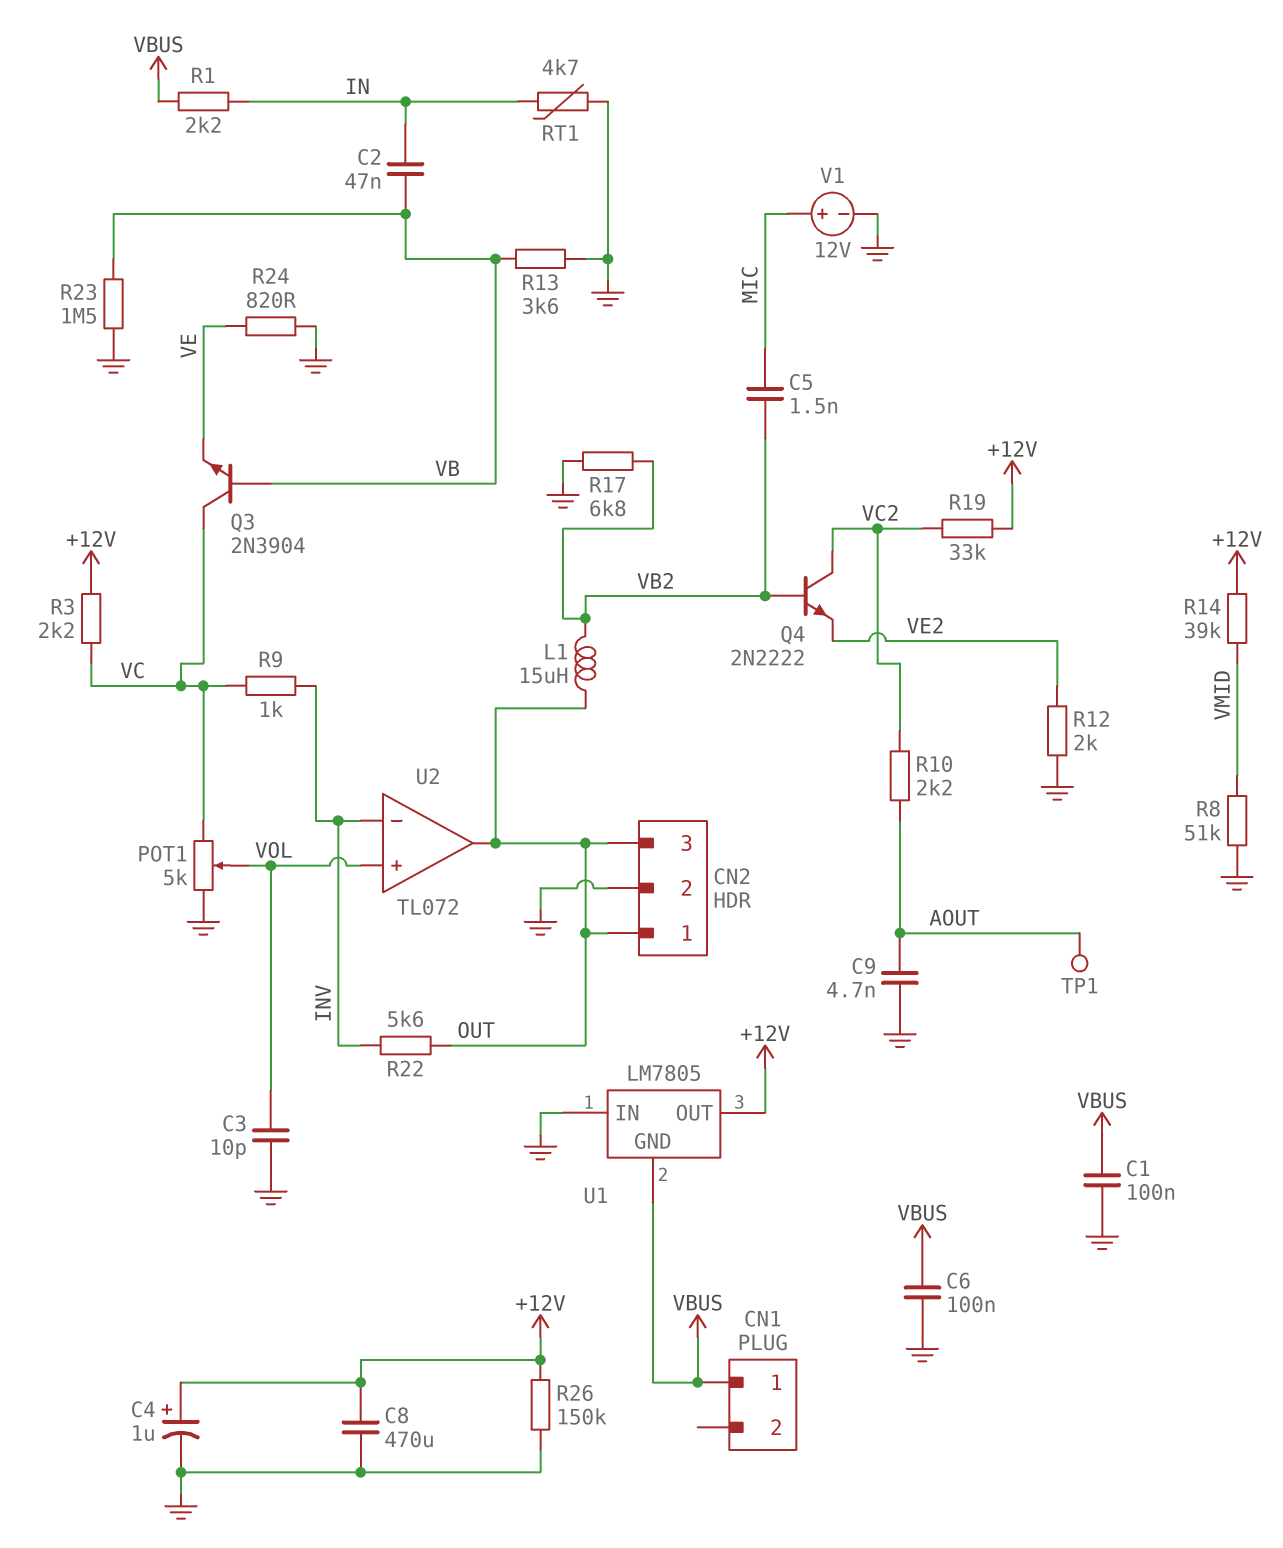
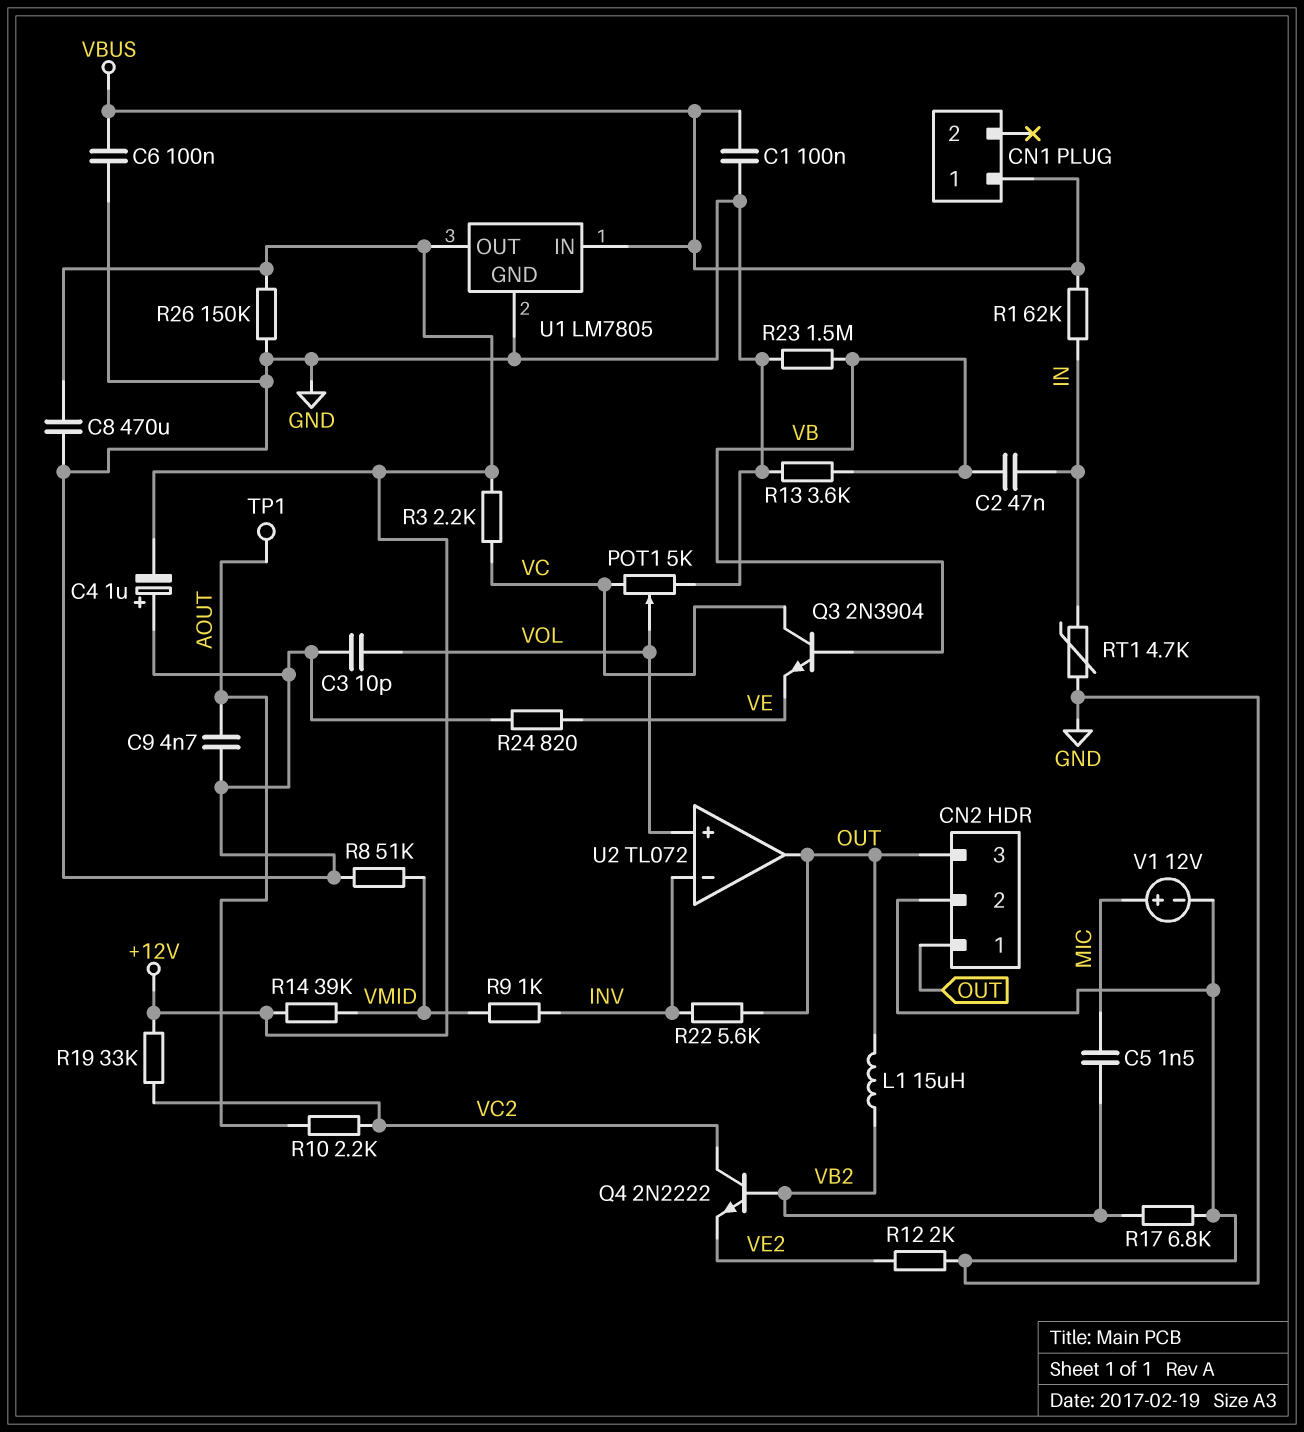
C4: 1uF (plus +12V, minus GND) -> 1uF (plus GND, minus +12V)
R1: 2.2k (IN, VBUS) -> 62k (IN, VBUS)
R9: 1k (INV, VC) -> 1k (INV, VMID)
U1 pin GND: VBUS -> GND
U1 pin IN: GND -> VBUS

